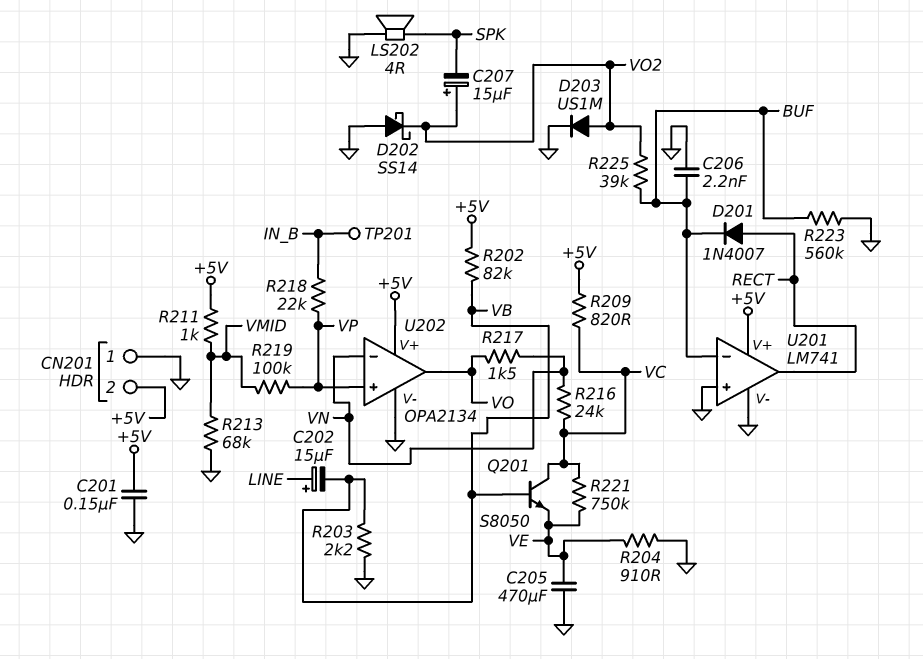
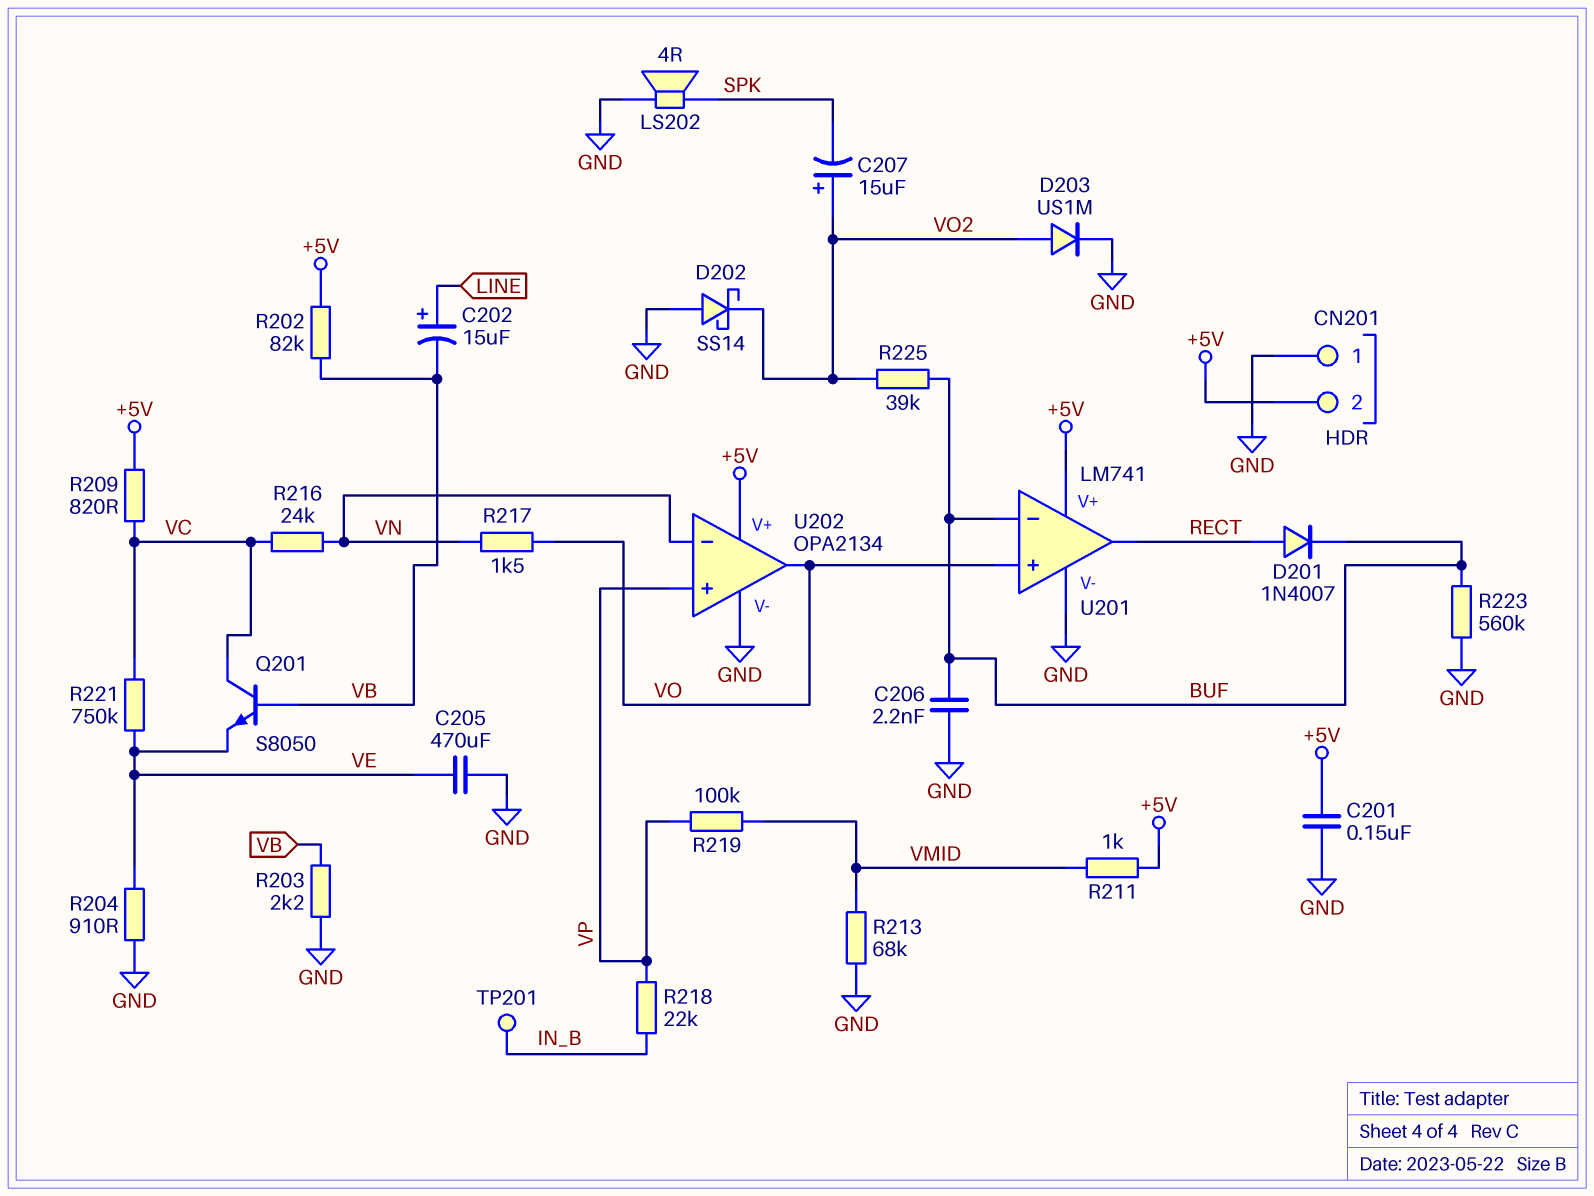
U201 pin in+: GND -> VO

